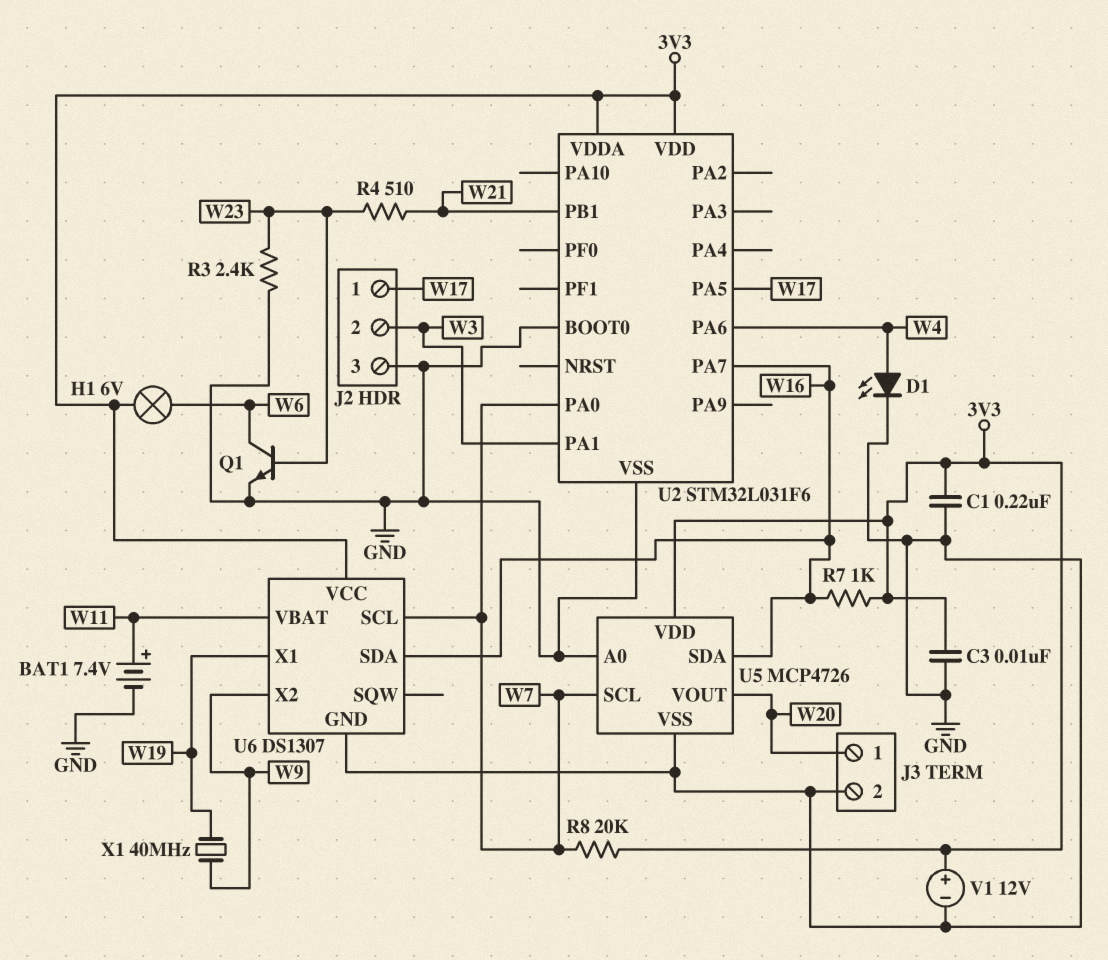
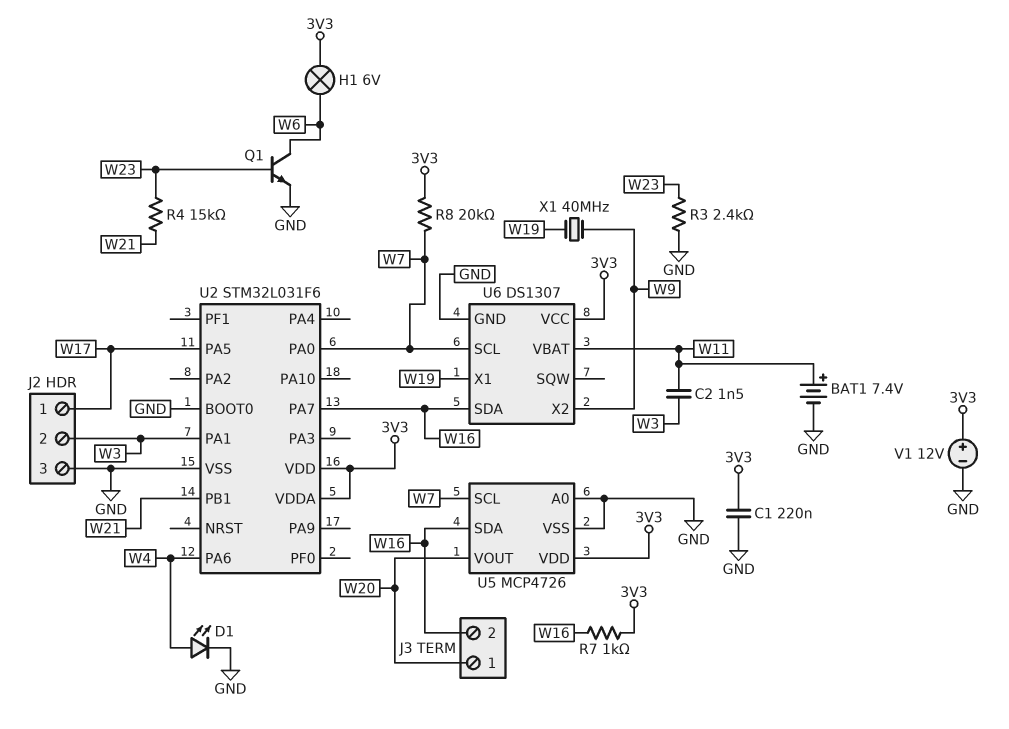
C2: none -> 1.5nF (W3, W11)
C3: 10nF (3V3, GND) -> none
J3 pin 2: GND -> W16
R4: 510 (W21, W23) -> 15k (W21, W23)

